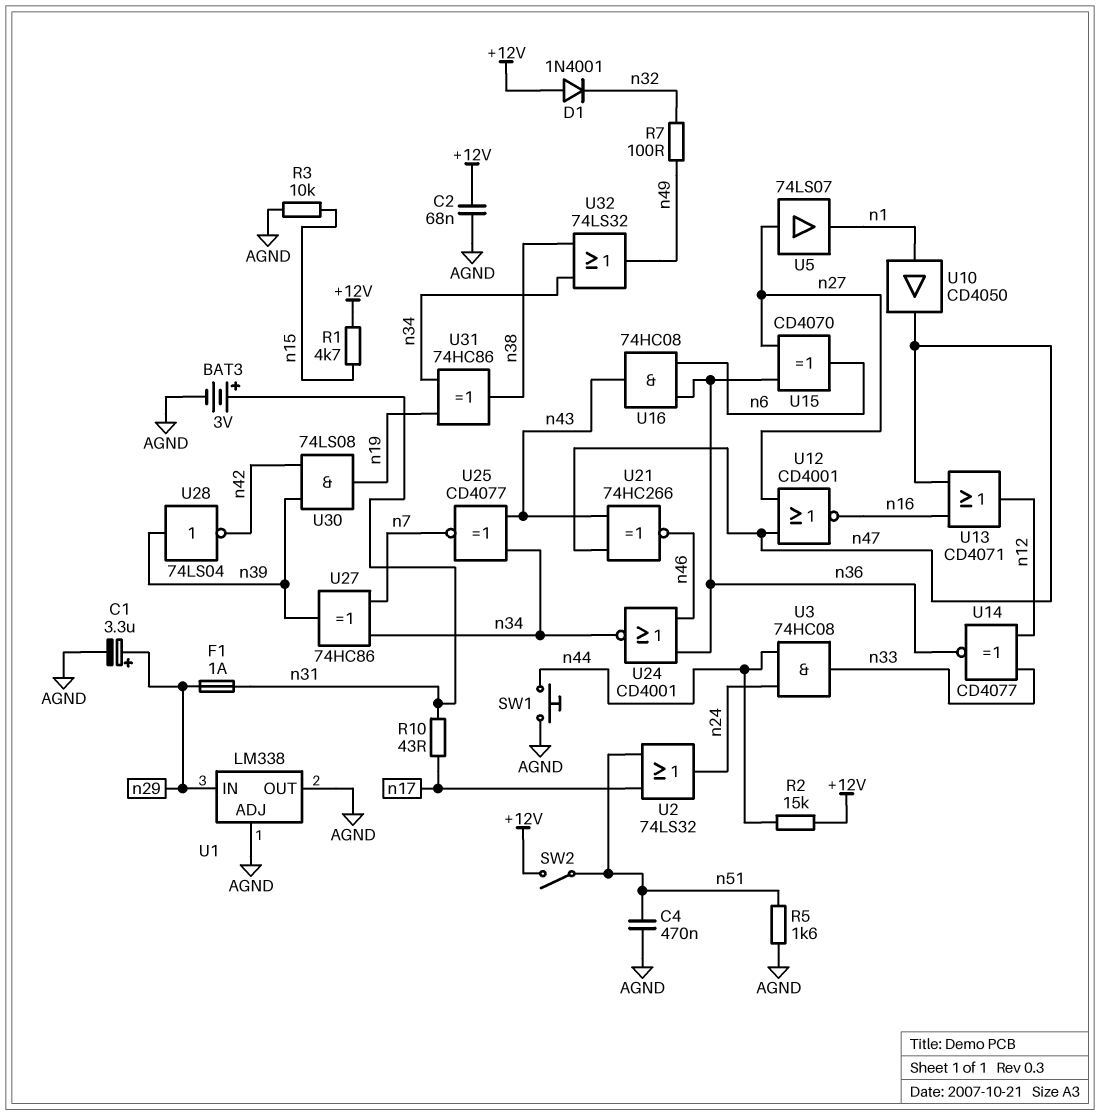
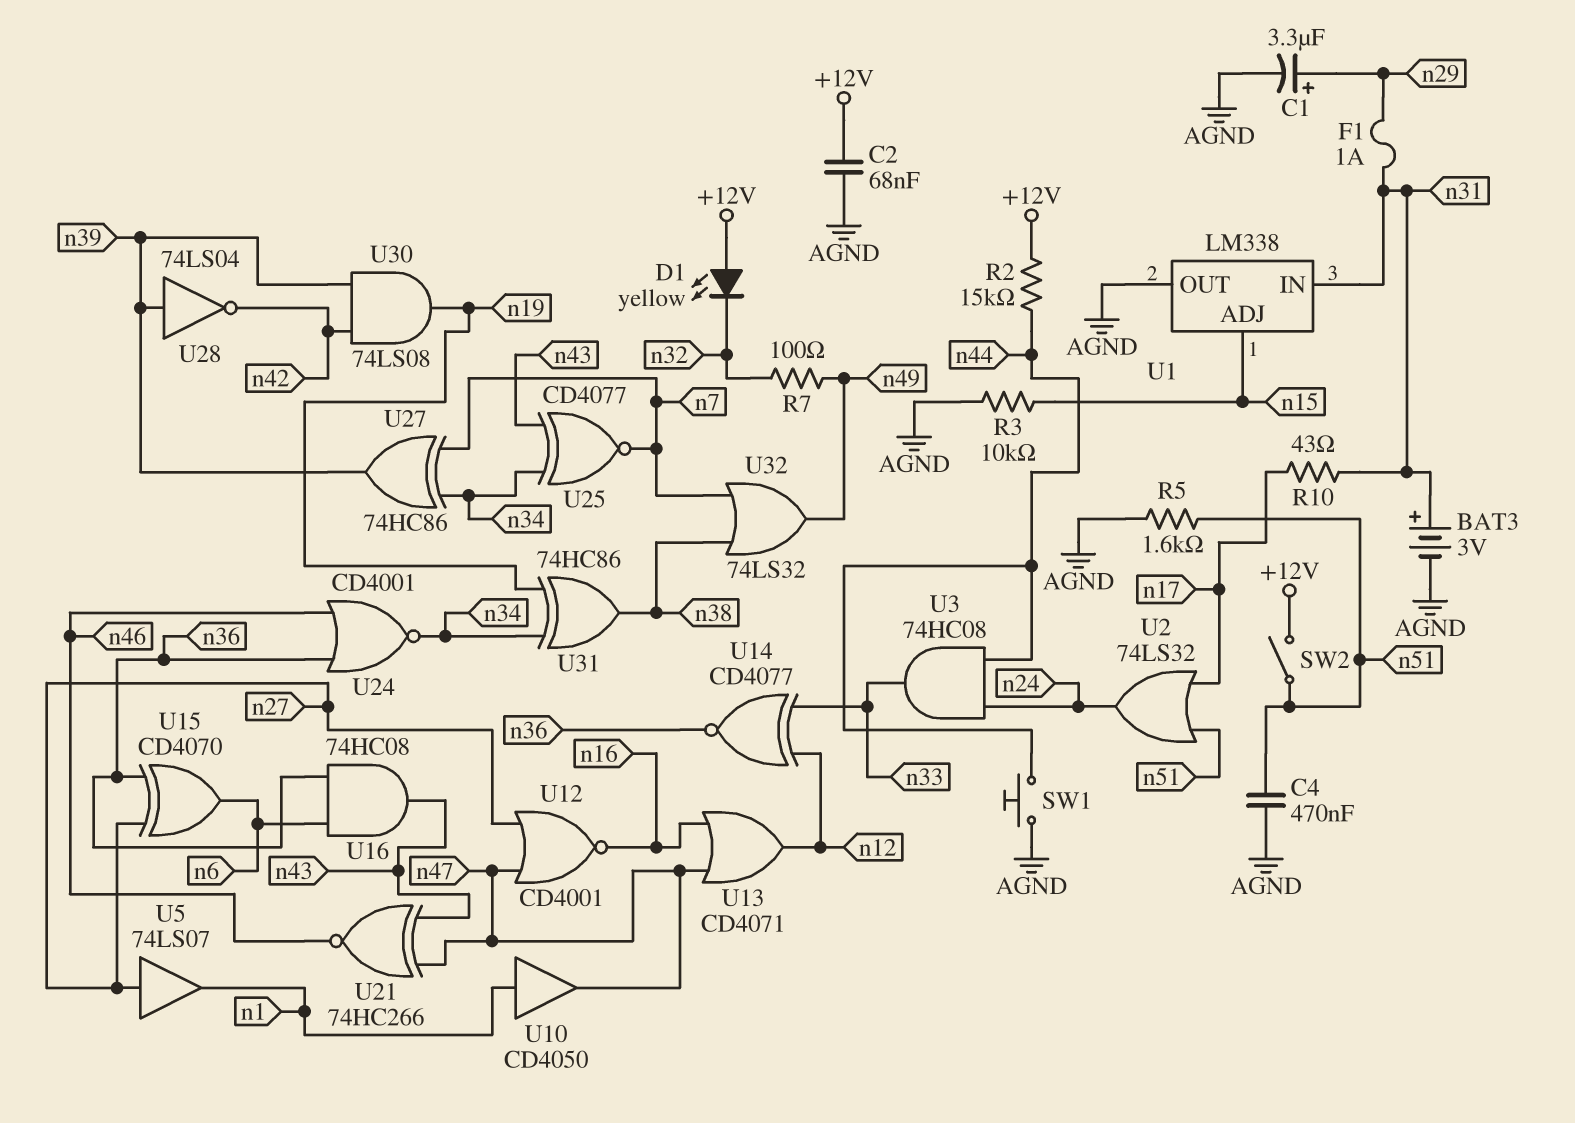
D1: diode 1N4001 (A +12V, K n32) -> LED yellow (A +12V, K n32)
R1: 4.7k (+12V, n15) -> none
U1 pin ADJ: AGND -> n15
U1 pin IN: n29 -> n31
U32: OR 74LS32 (in n34, in n38, out n49) -> OR 74LS32 (in n7, in n38, out n49)

